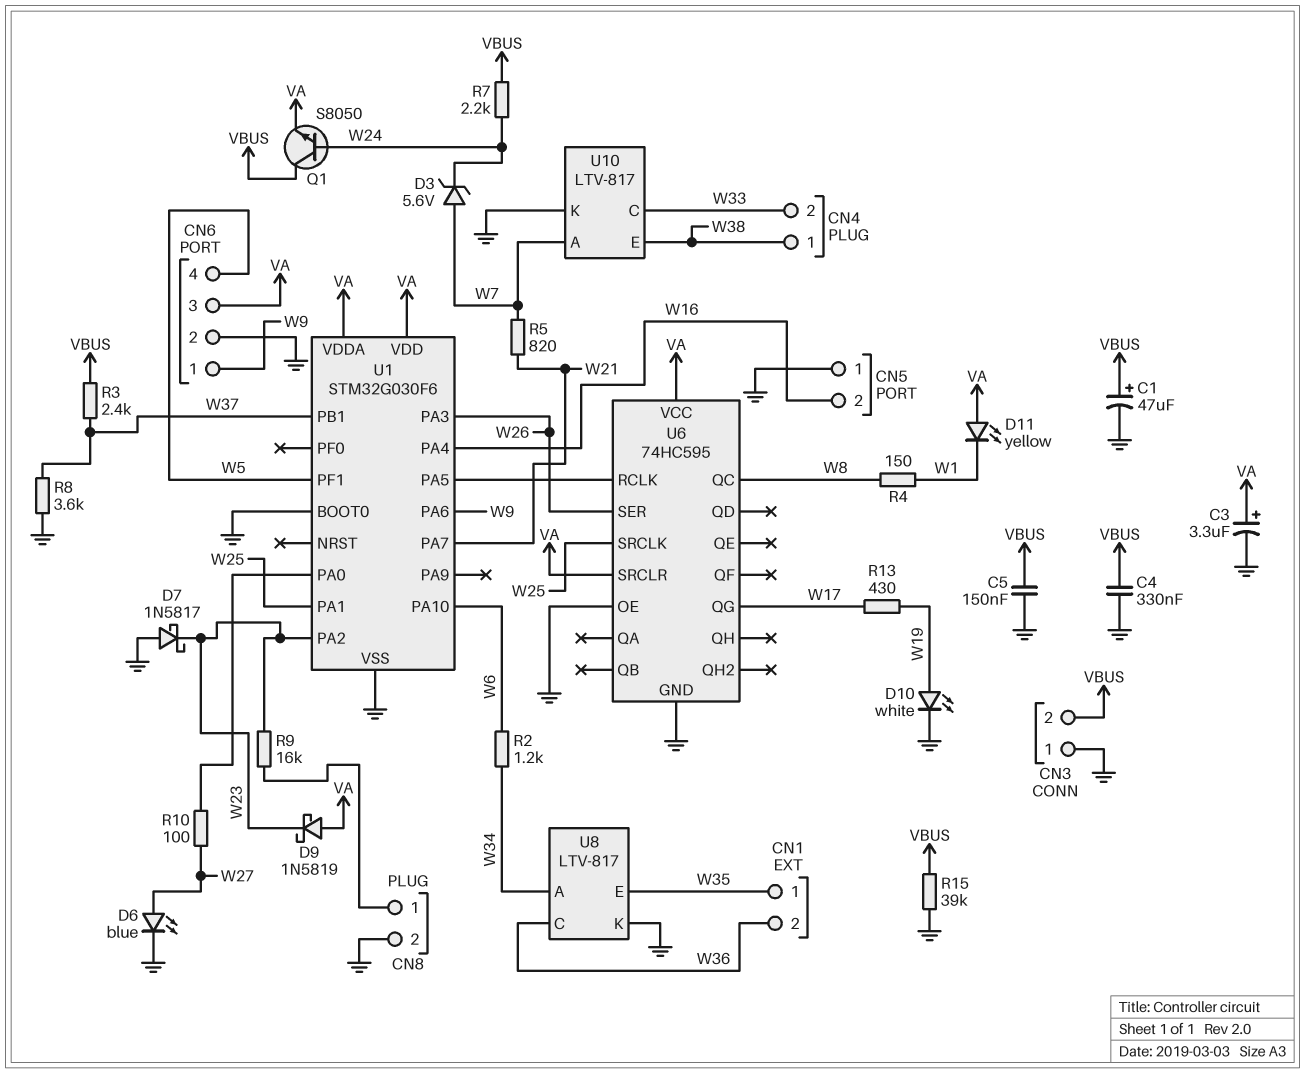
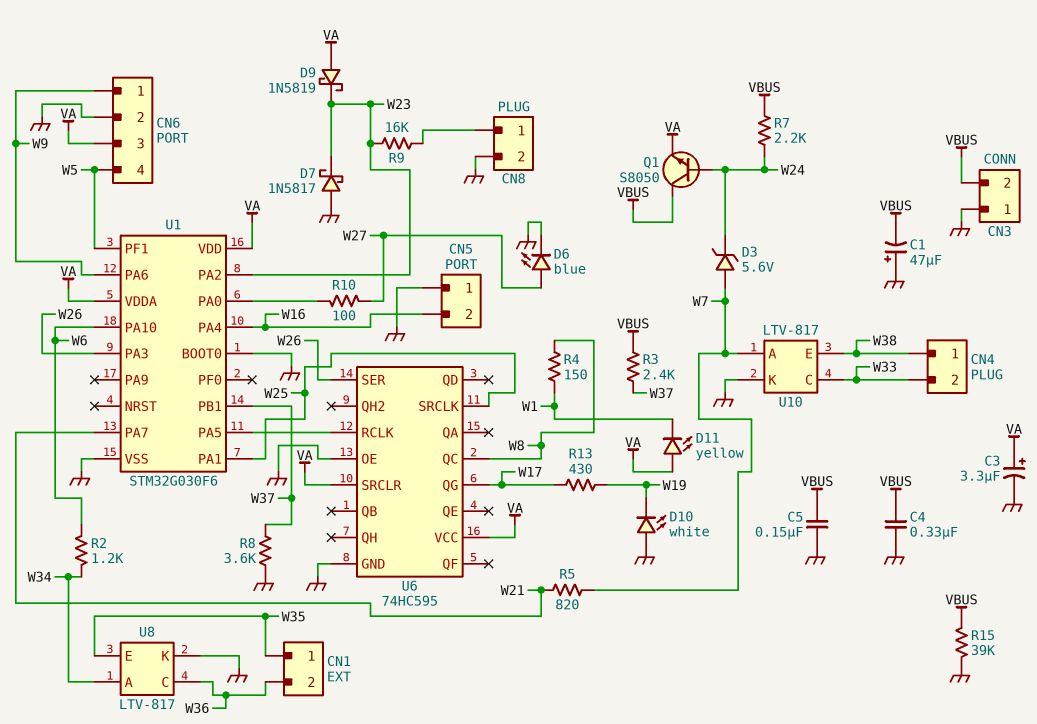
C1: 47uF (plus VBUS, minus GND) -> 47uF (plus GND, minus VBUS)
D10: LED white (A W19, K GND) -> LED white (A GND, K W19)

